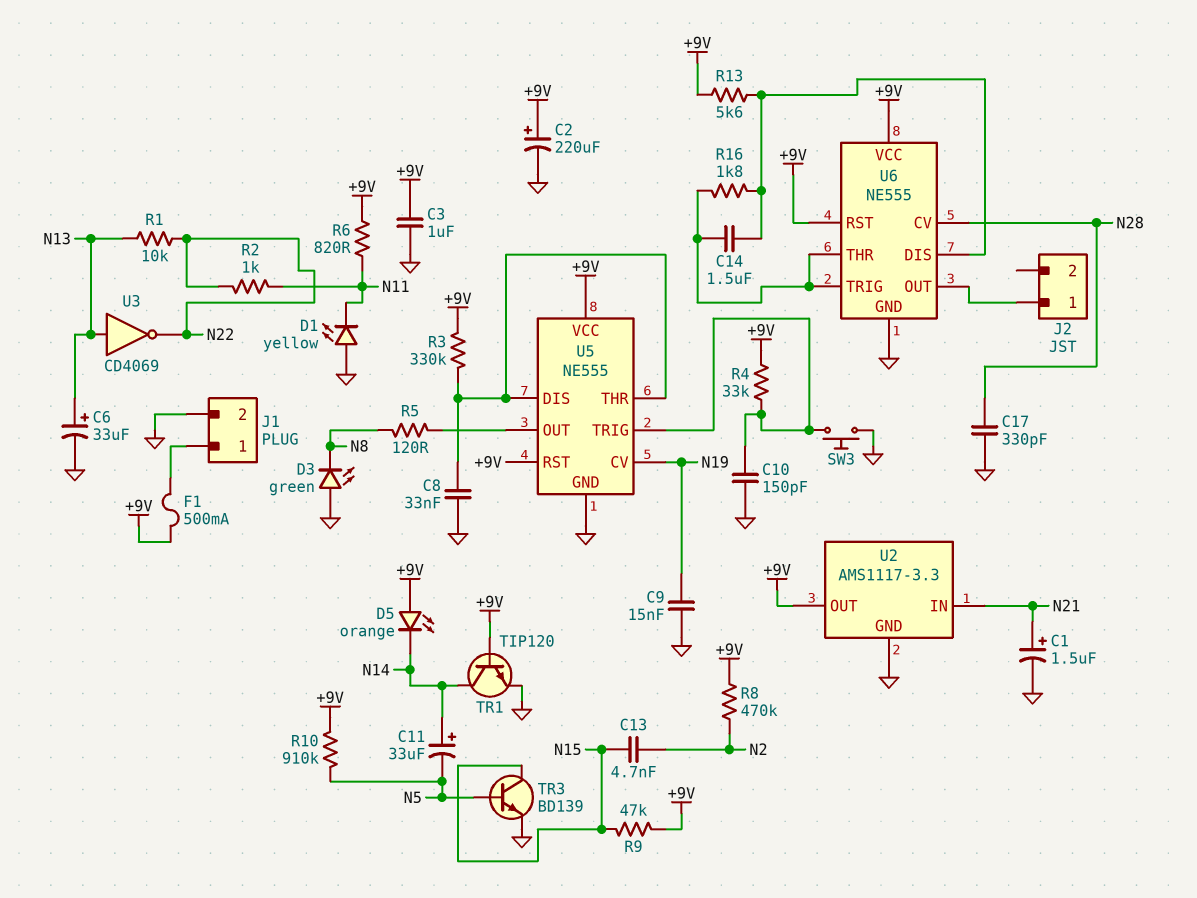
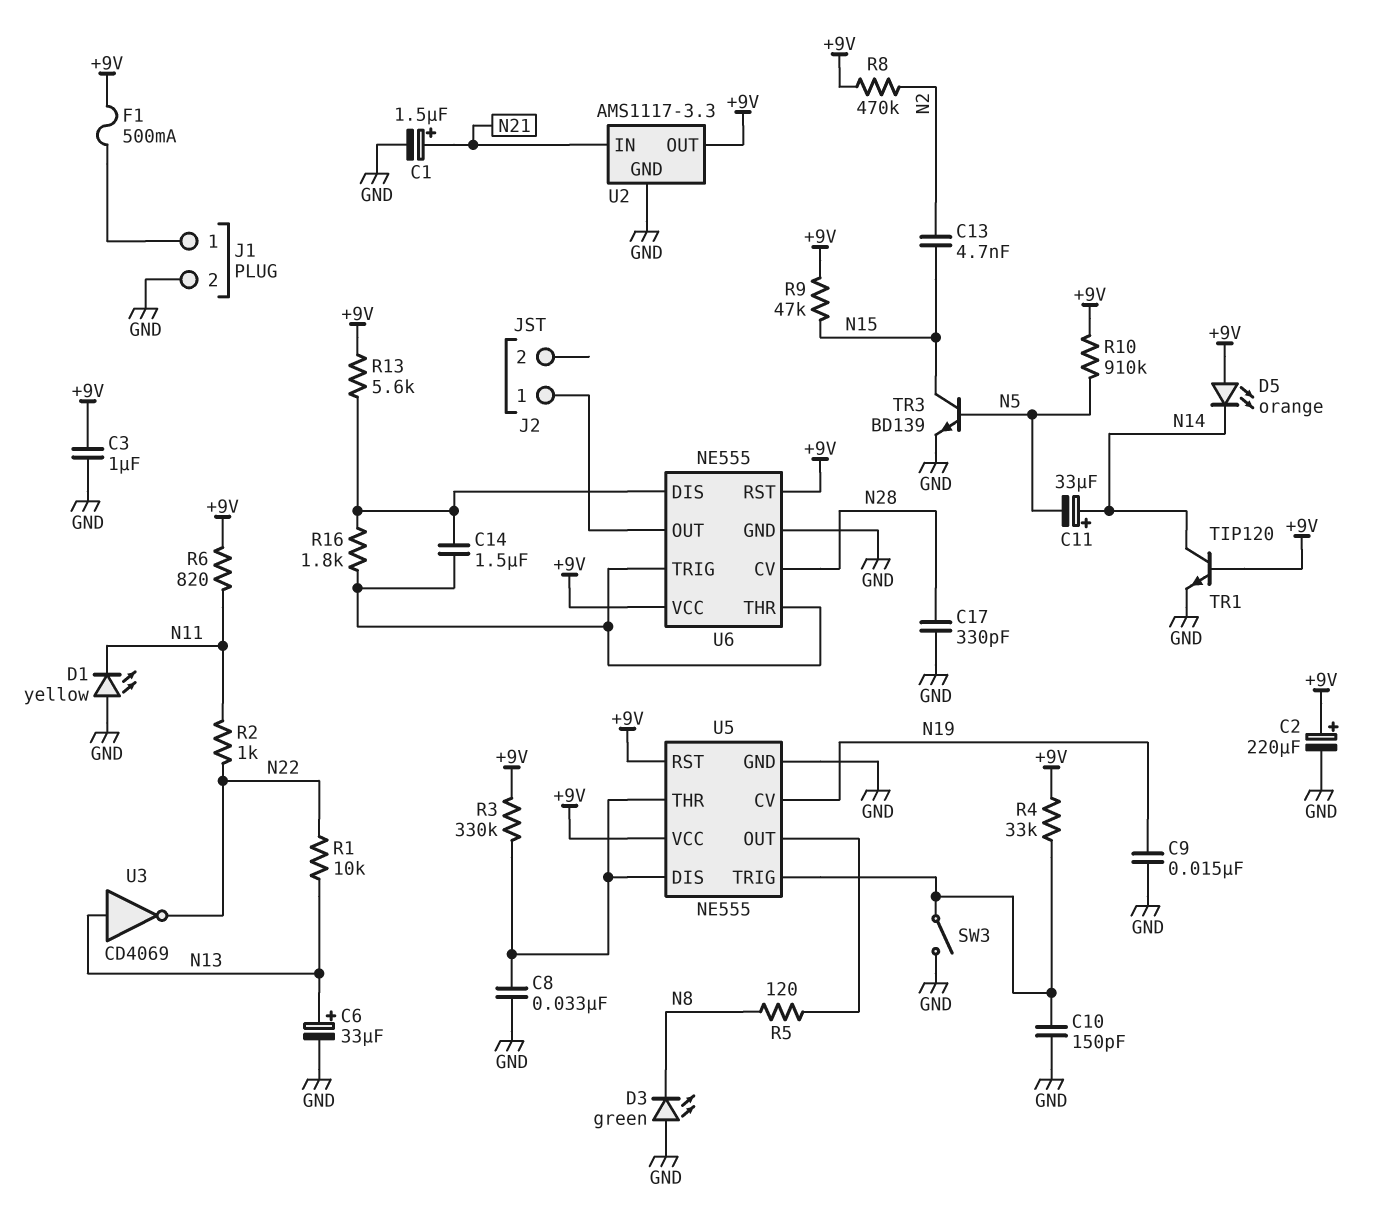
SW3: button (GND, U5/TRIG) -> switch (GND, U5/TRIG)

